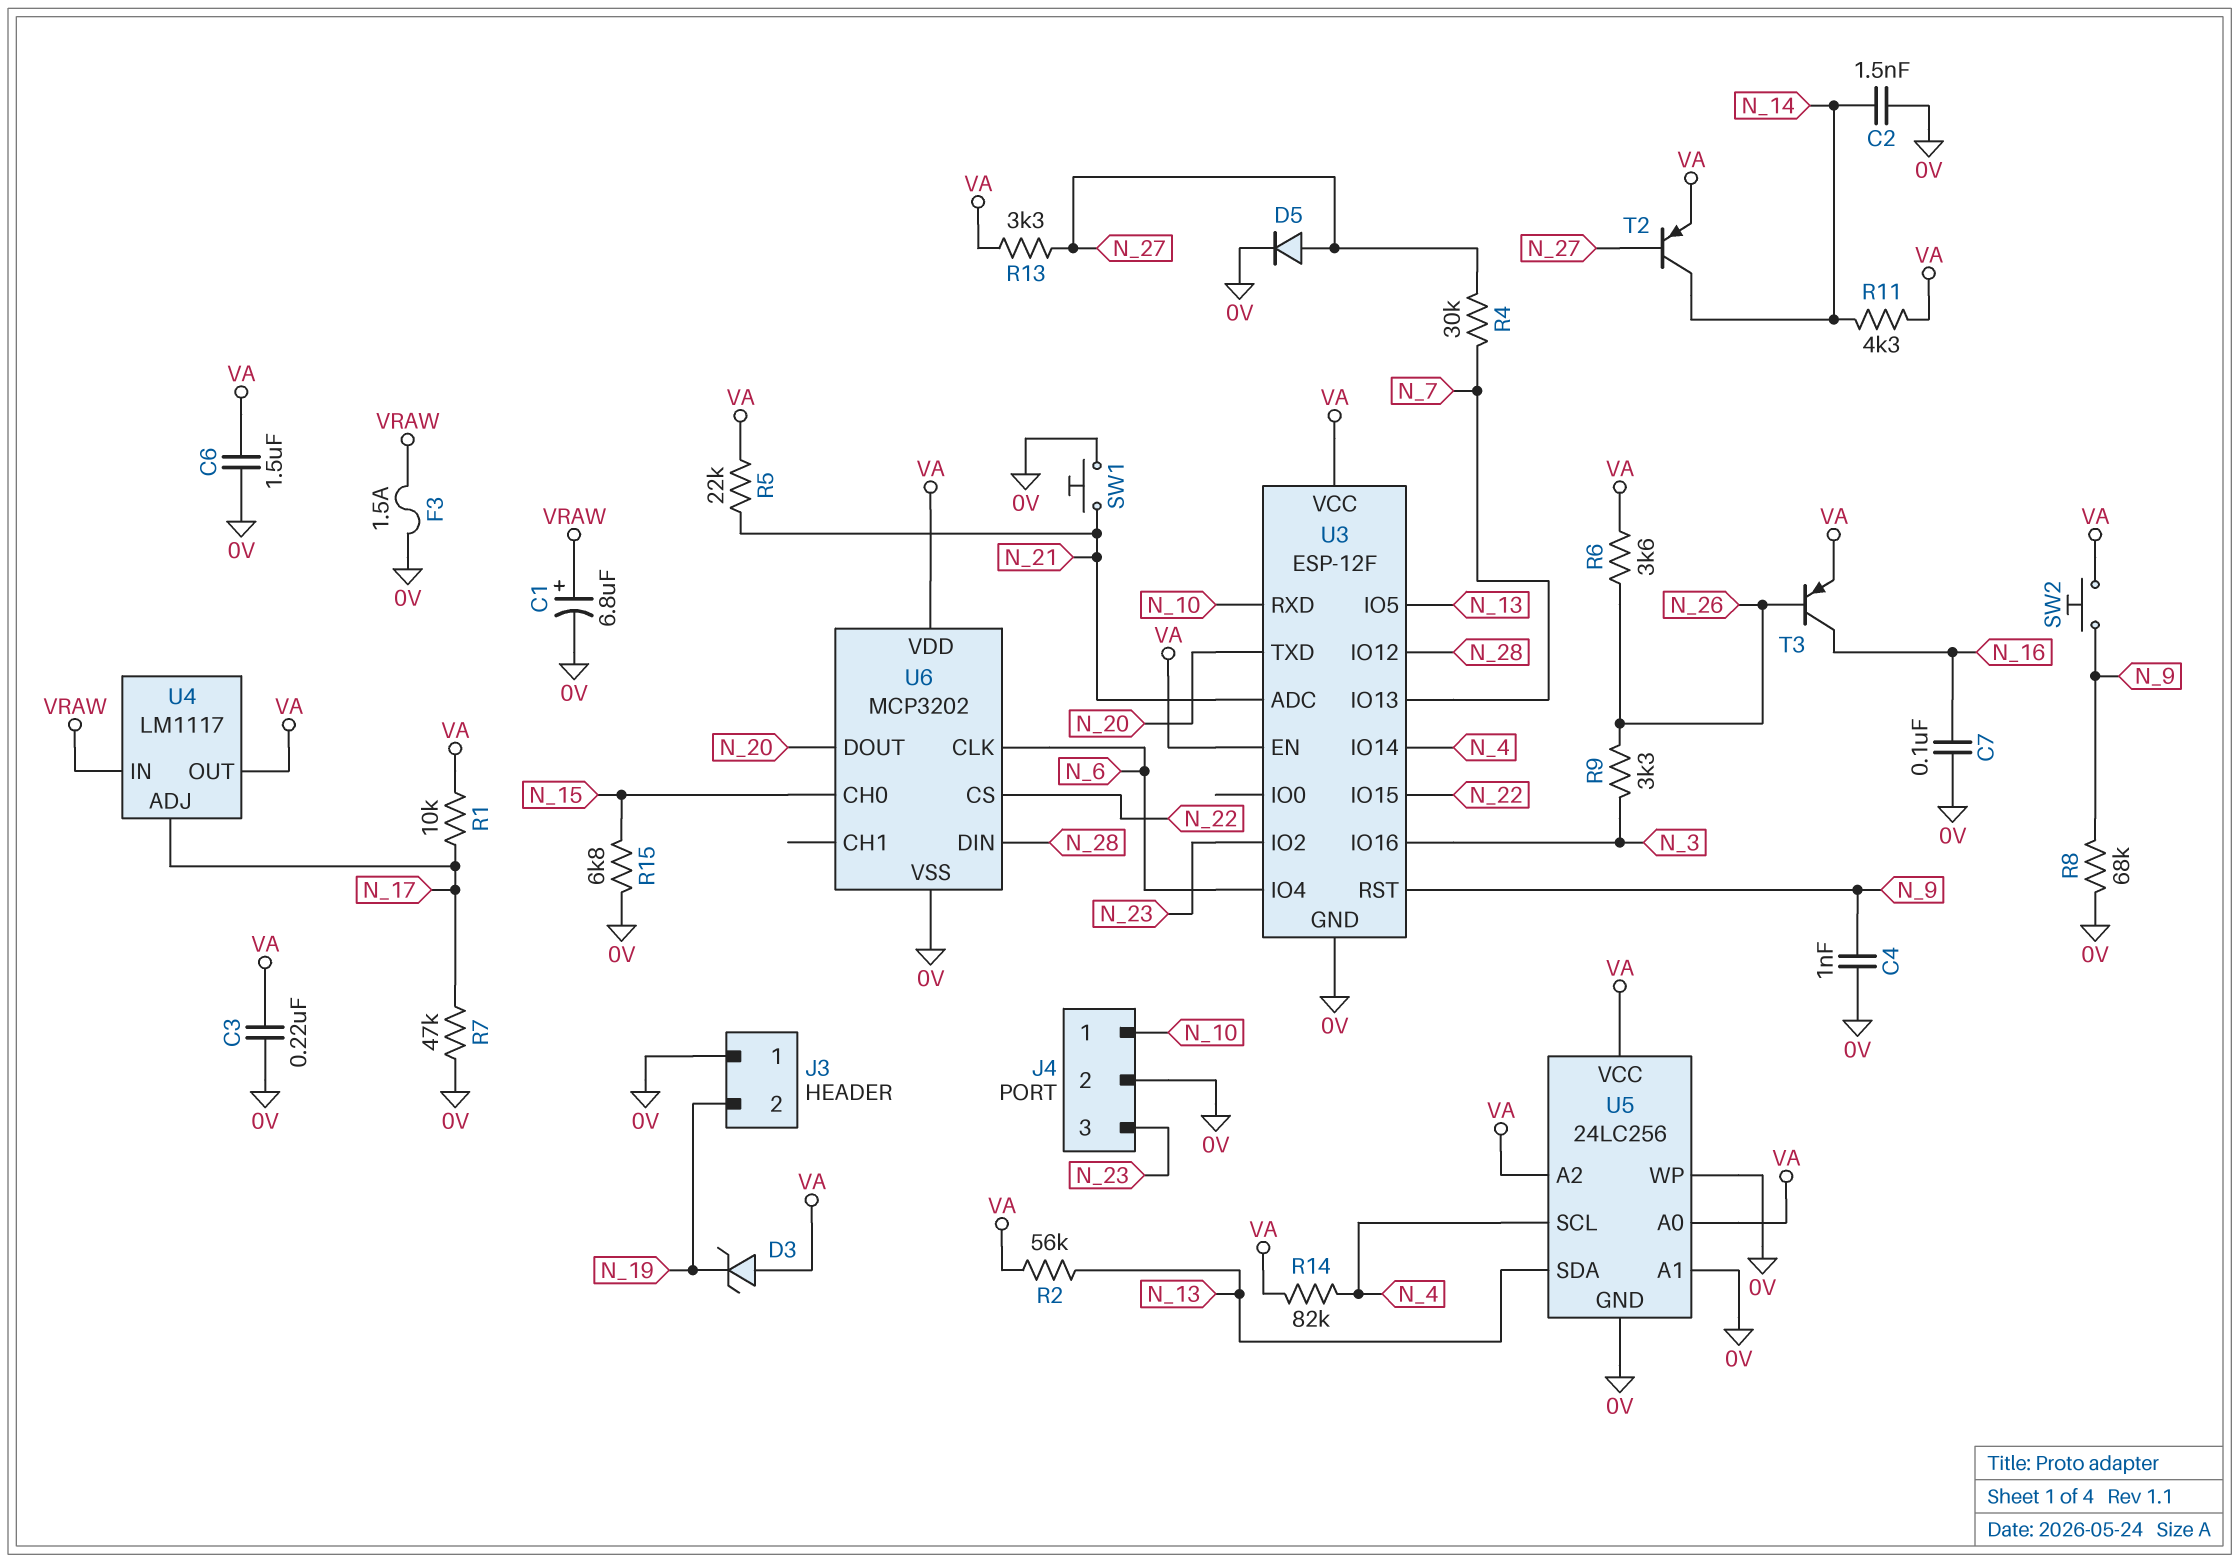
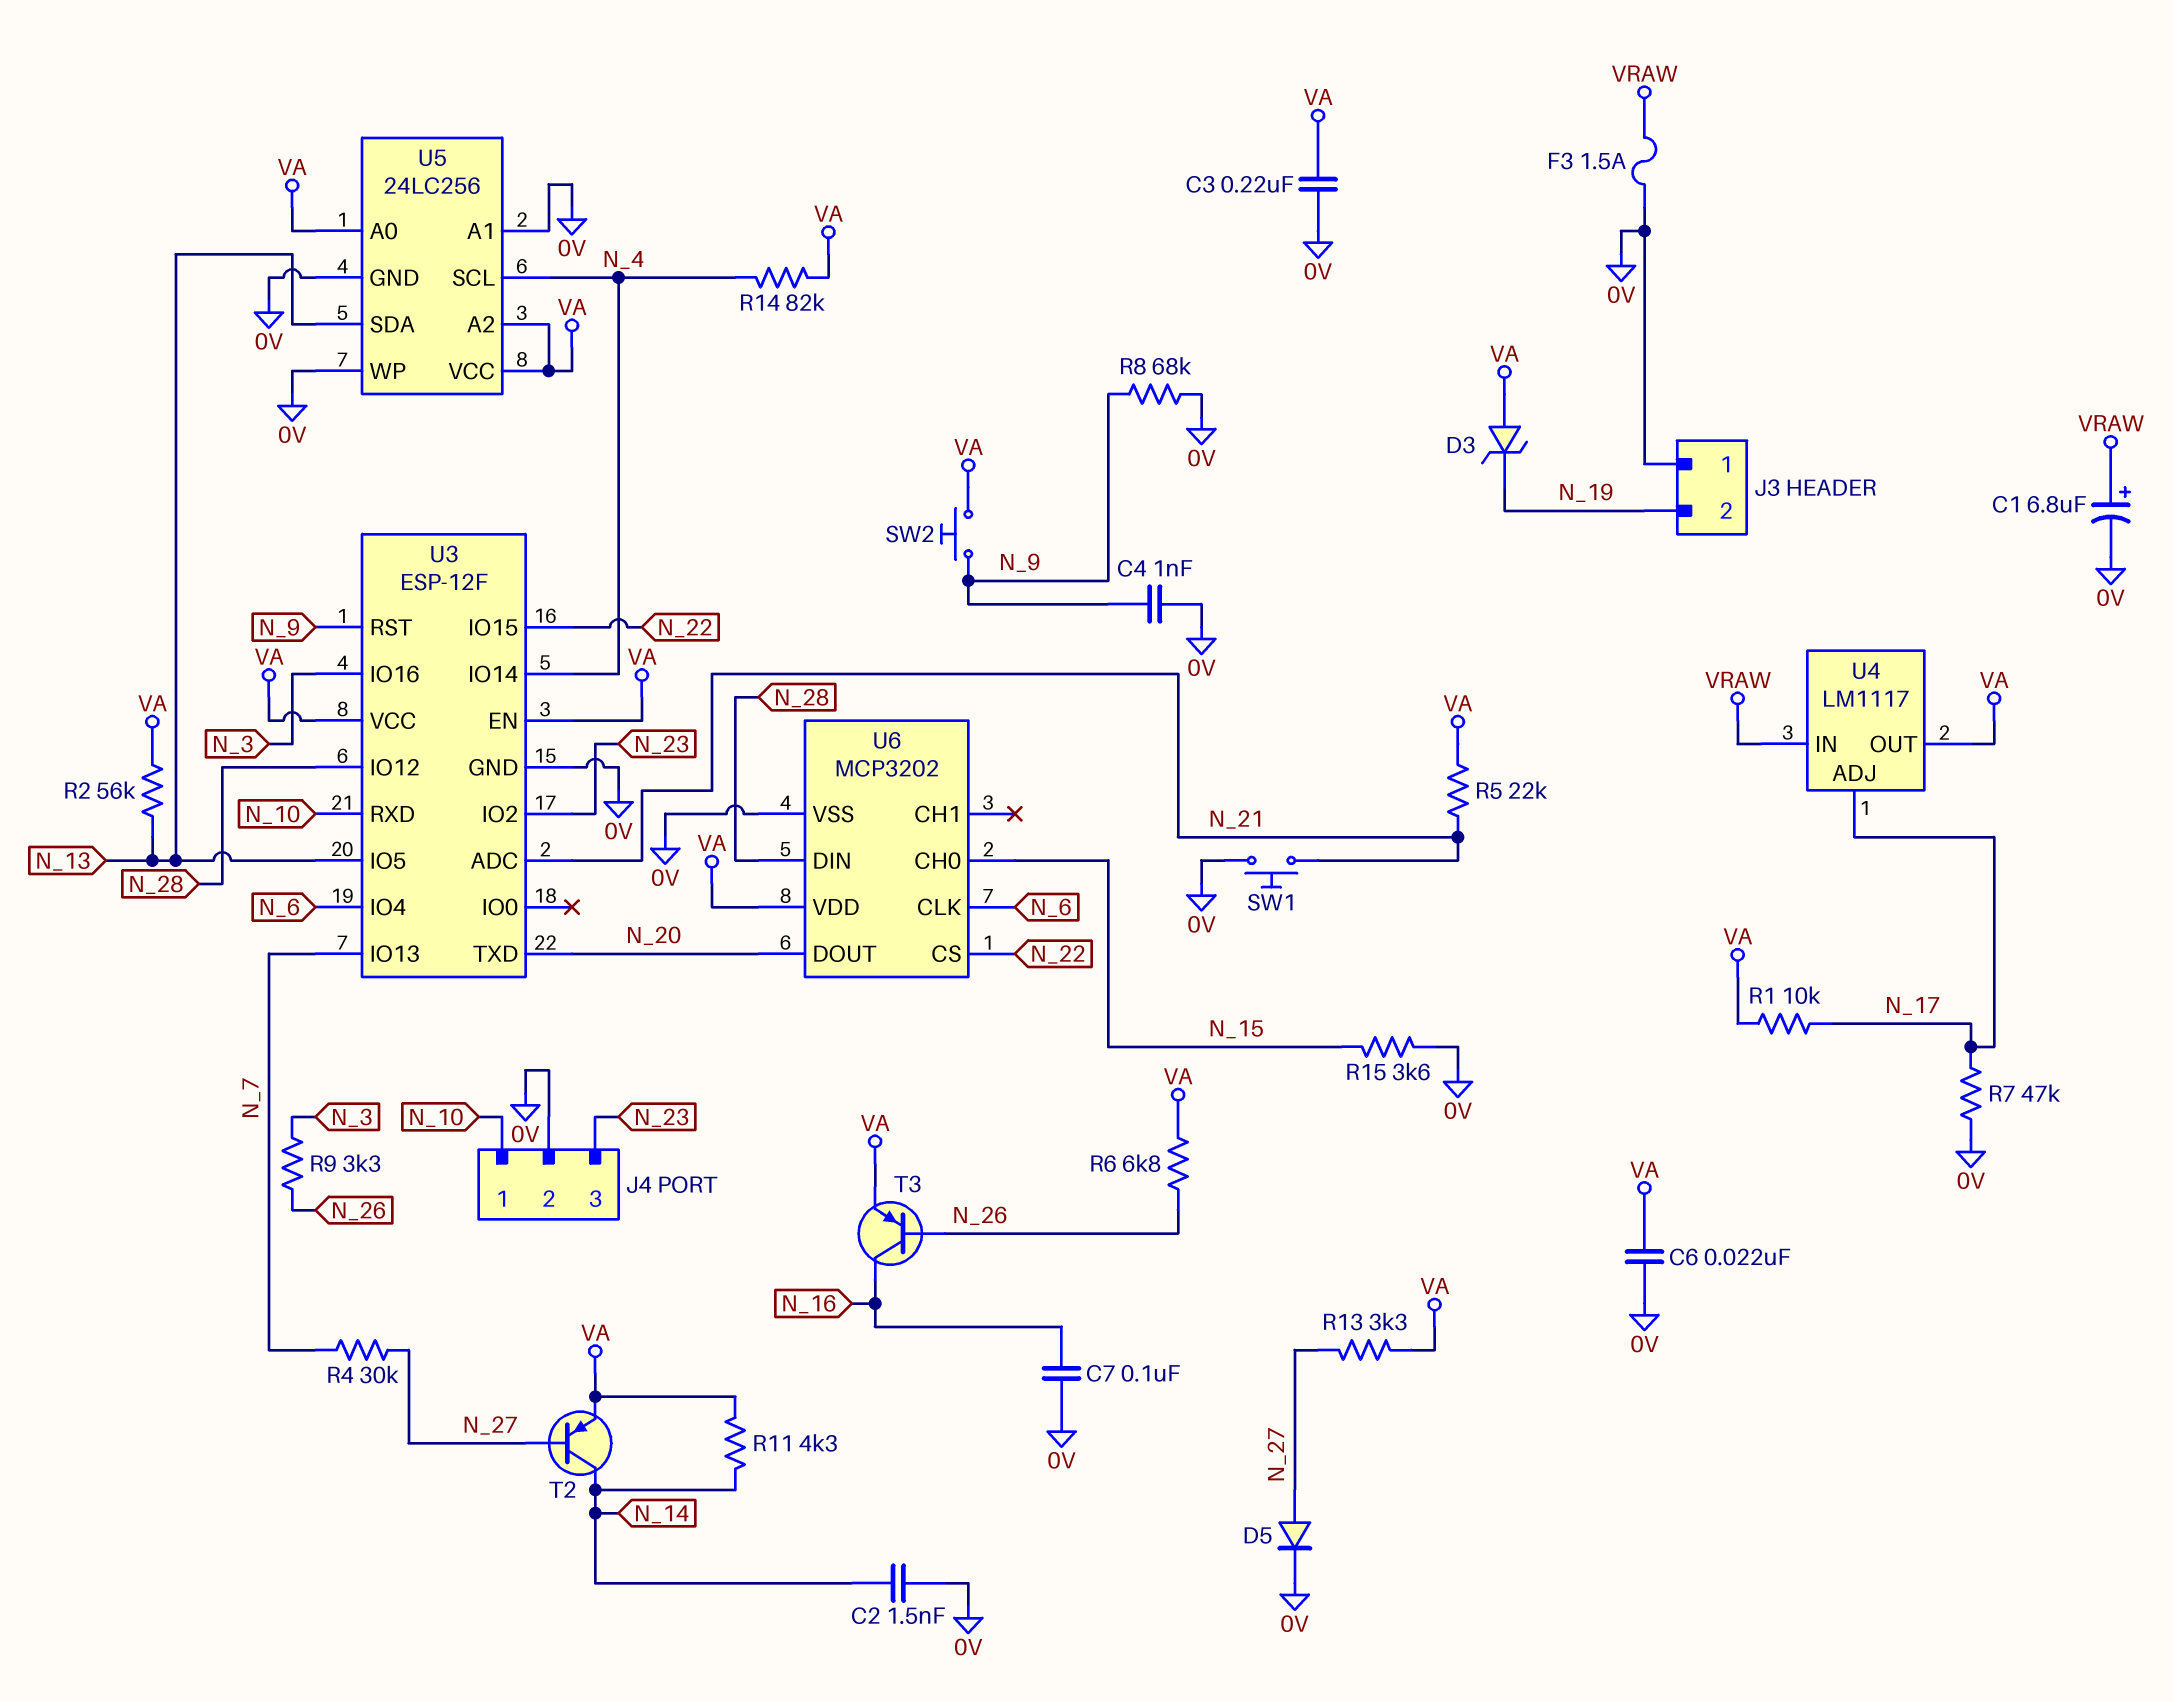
C6: 1.5uF (0V, VA) -> 22nF (0V, VA)
R6: 3.6k (N_26, VA) -> 6.8k (N_26, VA)
R15: 6.8k (0V, N_15) -> 3.6k (0V, N_15)

